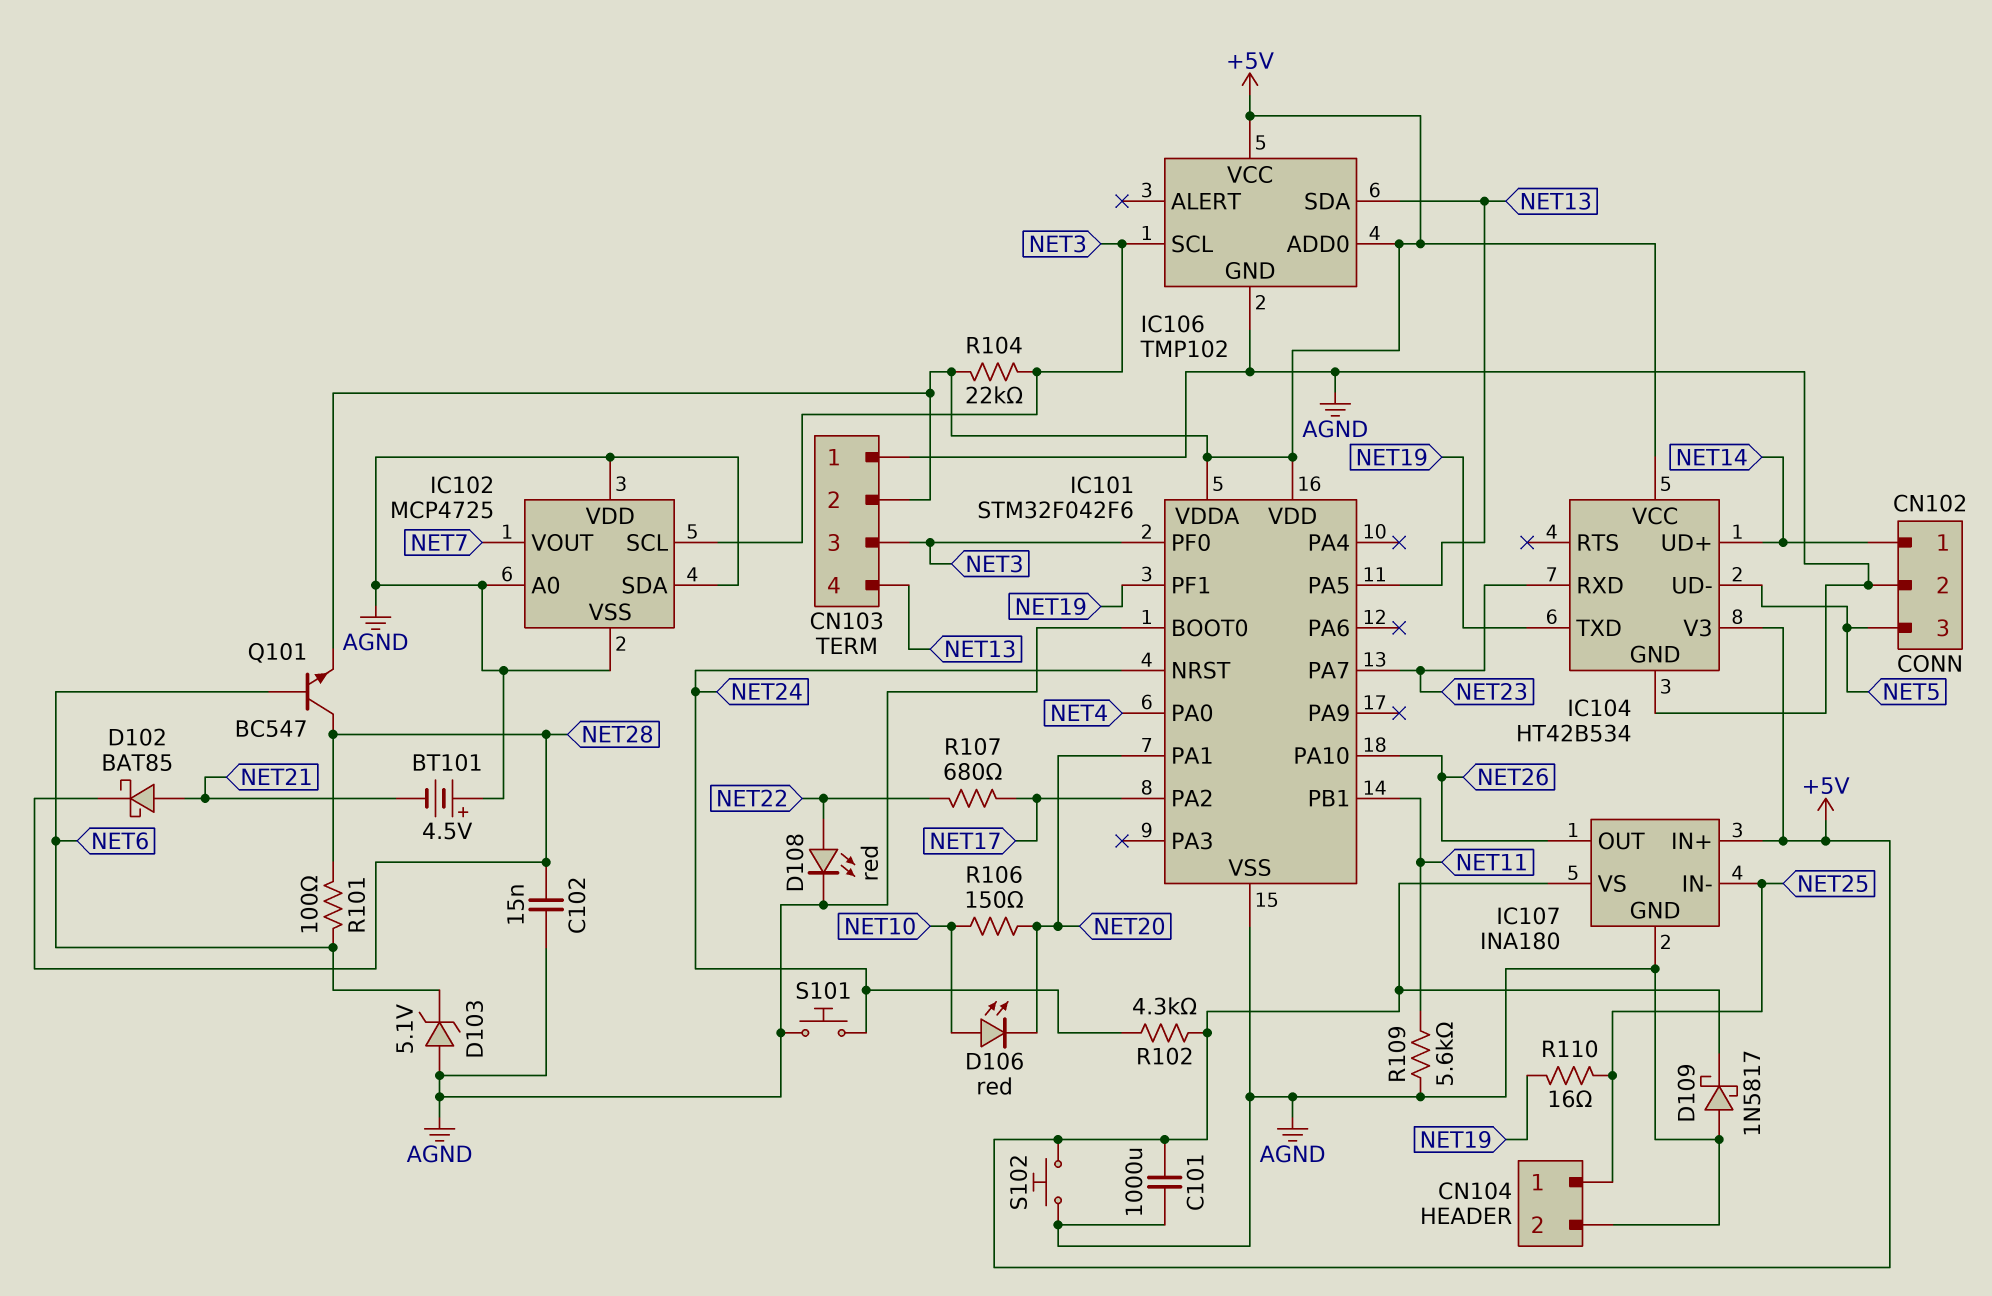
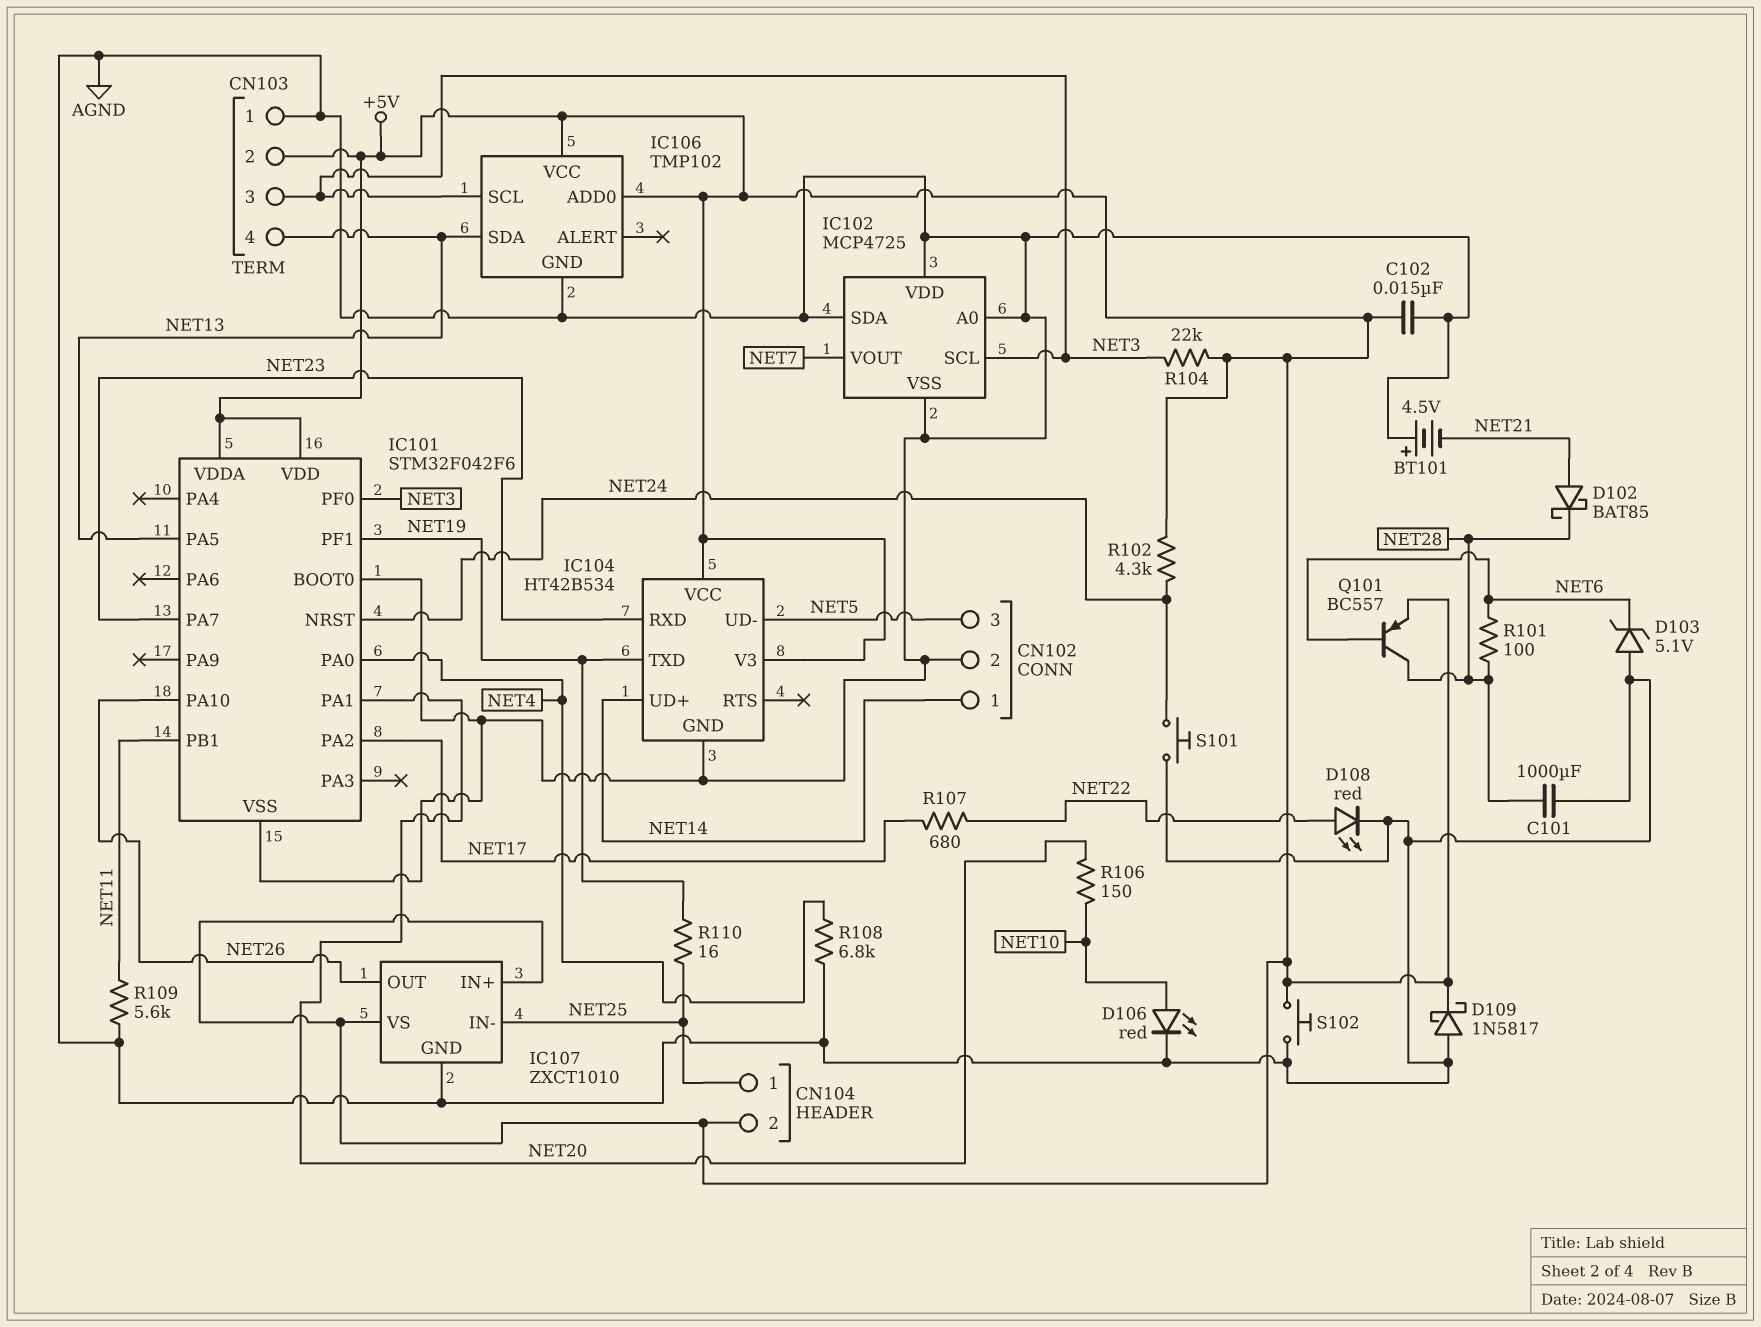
C101: 1000uF (+5V, AGND) -> 1000uF (AGND, NET28)
C102: 15nF (AGND, NET28) -> 15nF (+5V, AGND)
CN104 pin 2: AGND -> +5V
D106: LED red (A NET10, K NET20) -> LED red (A NET10, K AGND)
IC107: INA180 -> ZXCT1010
Q101: NPN BC547 (B NET6, C NET28, E +5V) -> PNP BC557 (B NET6, C NET28, E +5V)
R108: none -> 6.8k (AGND, NET4)

